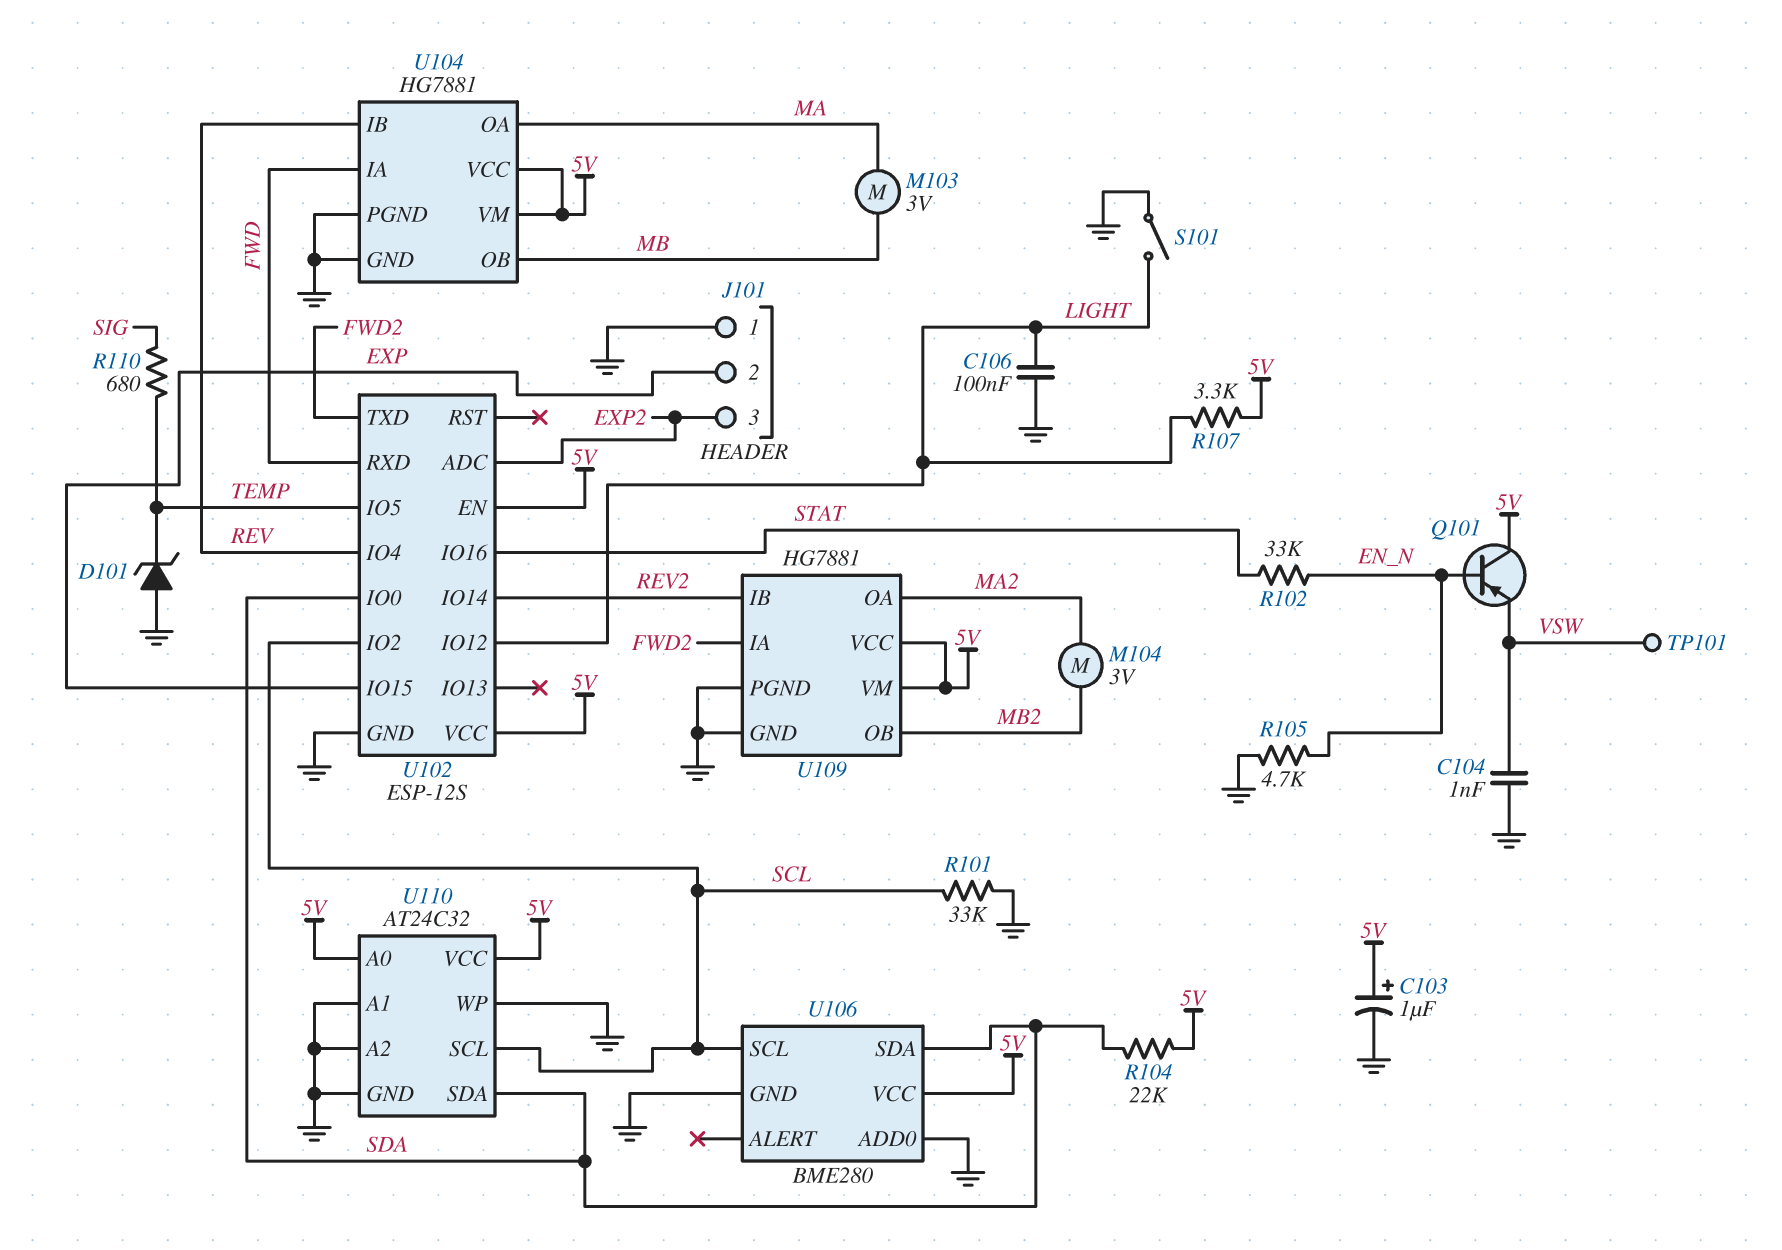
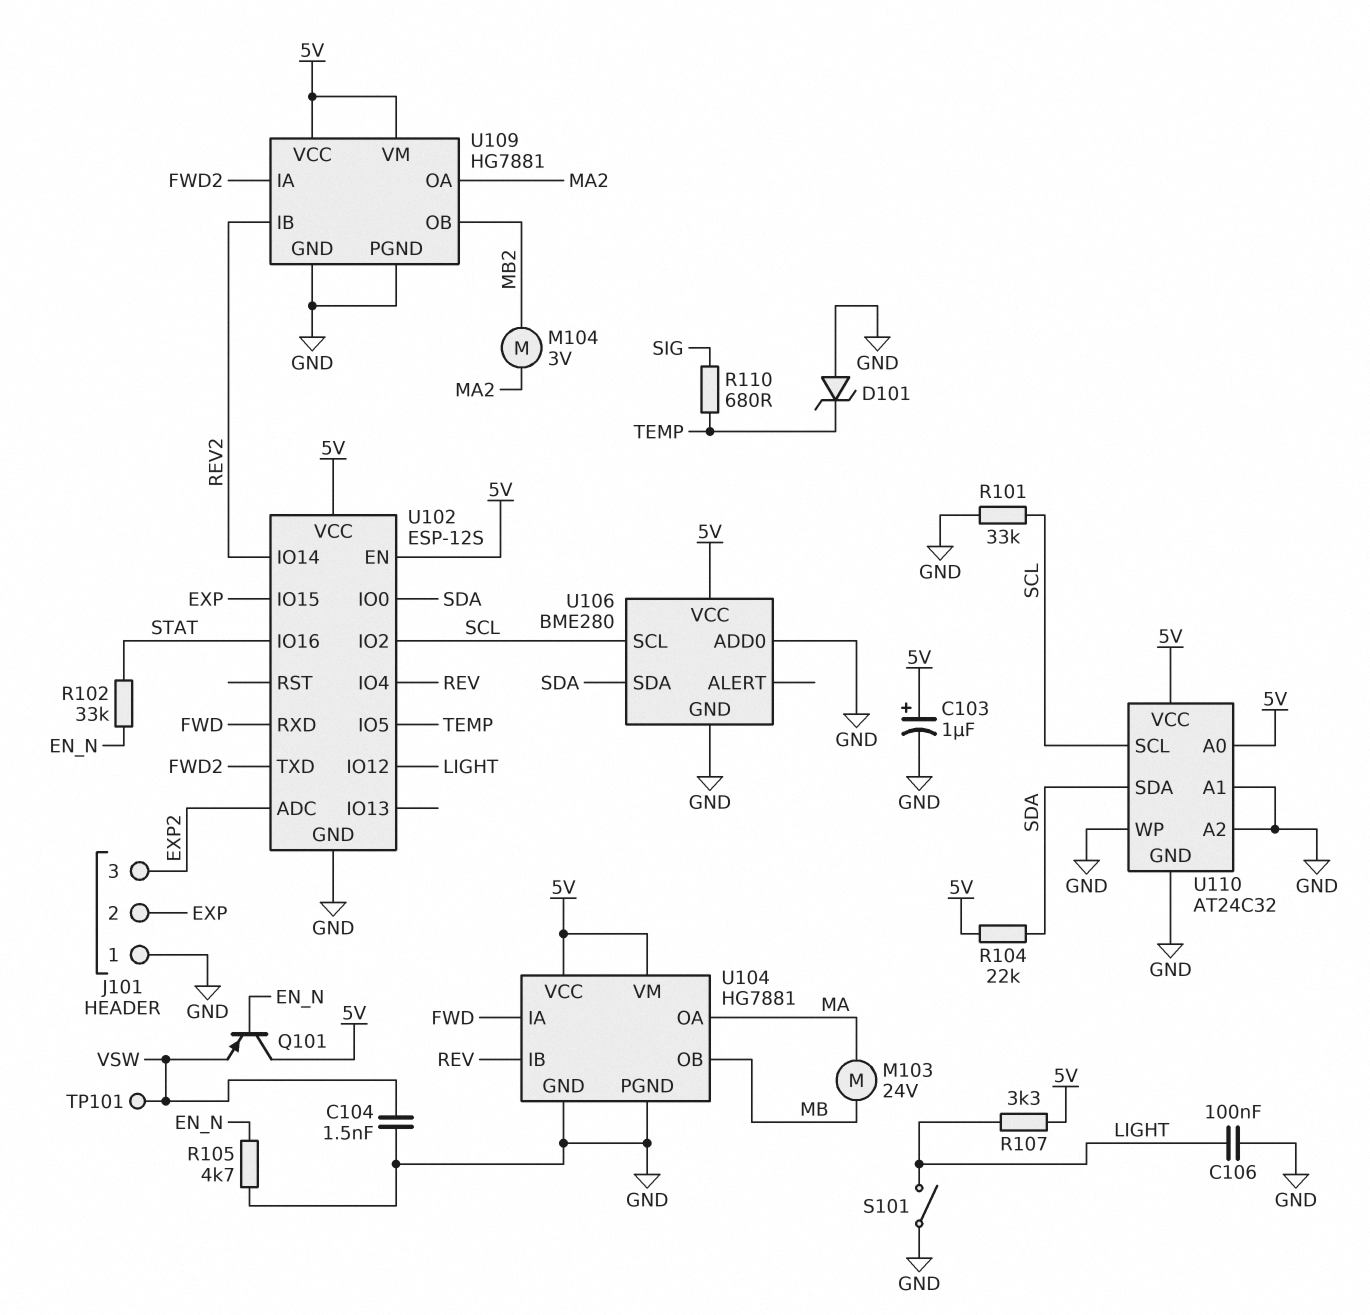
C104: 1nF (GND, VSW) -> 1.5nF (GND, VSW)
M103: motor 3V (MA, MB) -> motor 24V (MA, MB)

